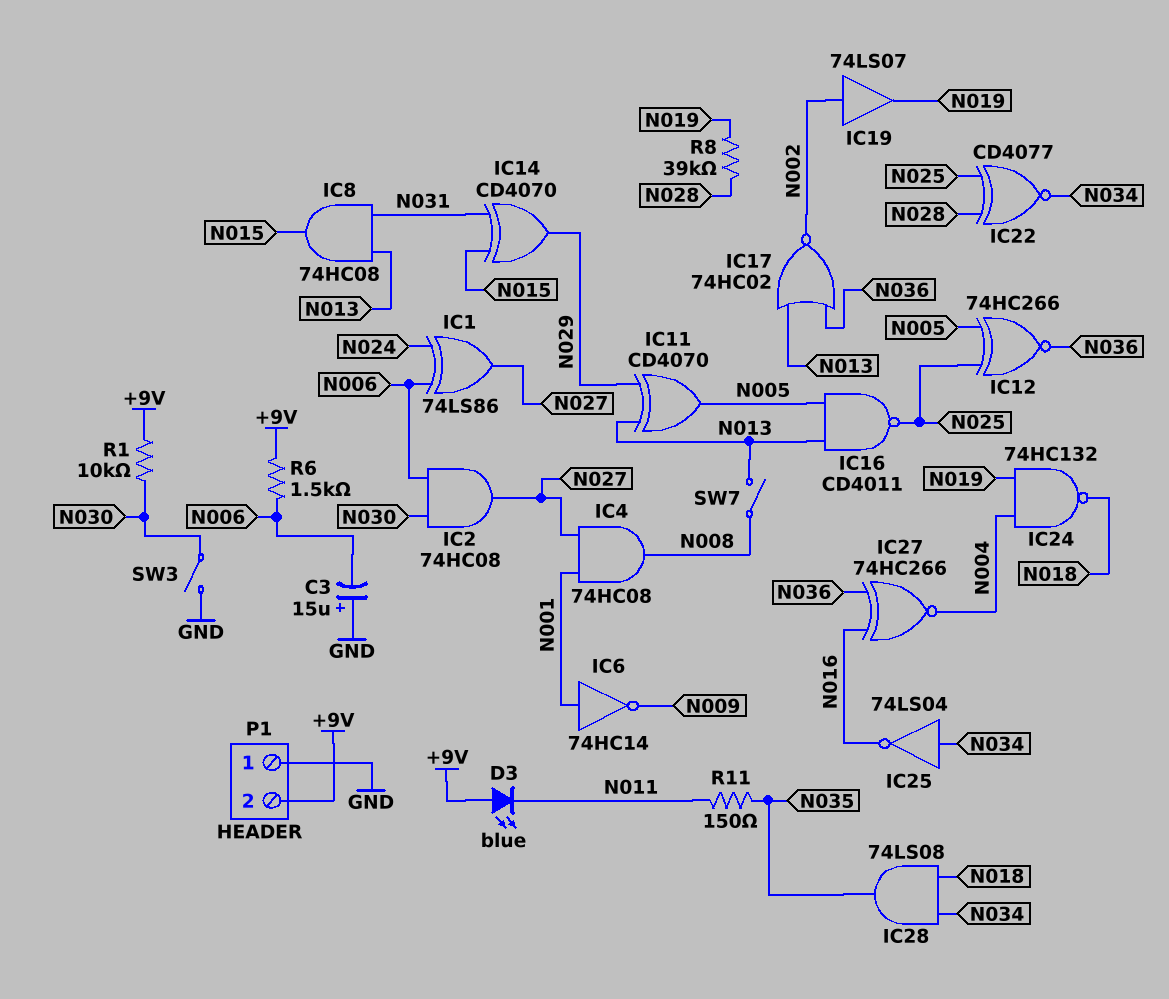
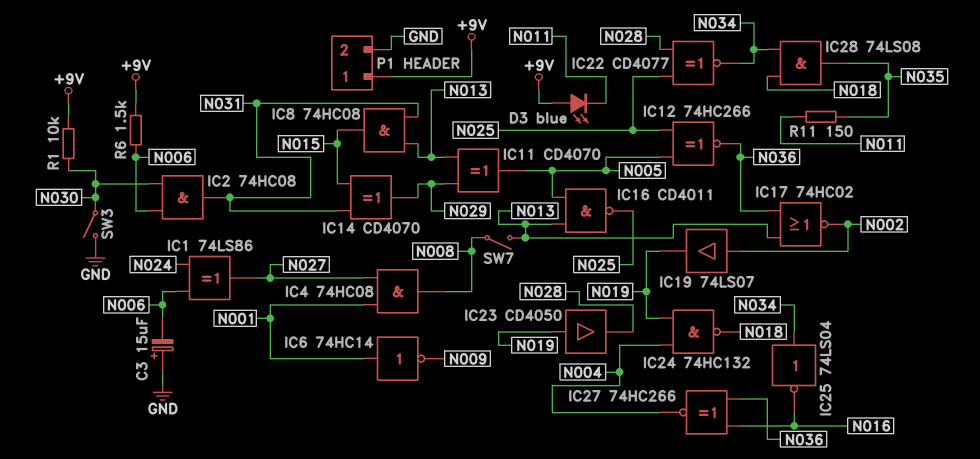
IC2: AND 74HC08 (in N006, in N030, out N027) -> AND 74HC08 (in N006, in N030, out N031)
IC23: none -> buffer CD4050 (in N019, out N028)
P1 pin 1: GND -> +9V
P1 pin 2: +9V -> GND
R8: 39k (N019, N028) -> none

